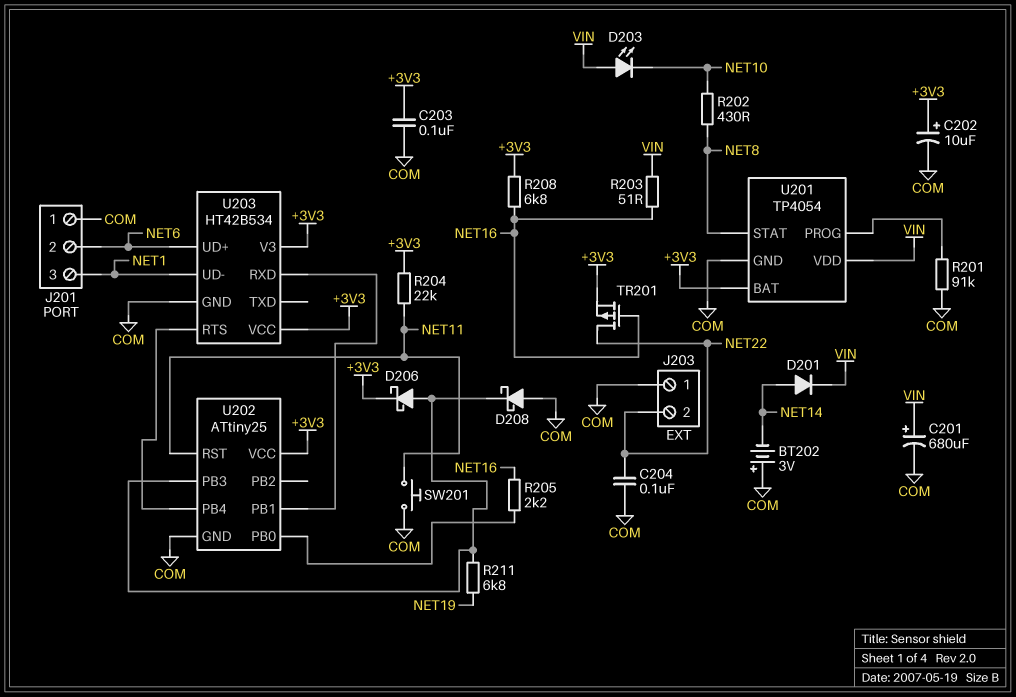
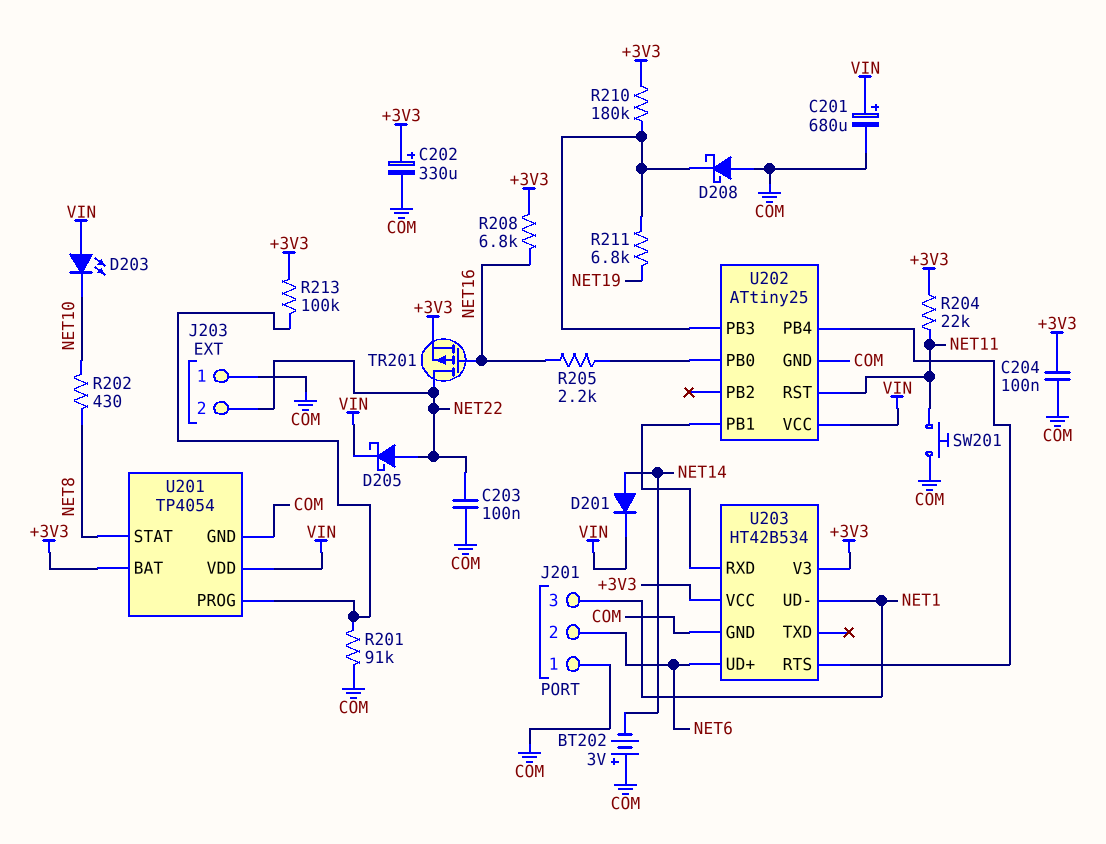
C202: 10uF (plus +3V3, minus COM) -> 330uF (plus +3V3, minus COM)
C203: 100nF (+3V3, COM) -> 100nF (COM, NET22)
C204: 100nF (COM, NET22) -> 100nF (+3V3, COM)
D205: none -> schottky (A NET22, K VIN)
D206: schottky (A U202/PB3, K +3V3) -> none
R203: 51 (NET16, VIN) -> none
R210: none -> 180k (+3V3, U202/PB3)
R213: none -> 100k (+3V3, U201/PROG)
U202 pin VCC: +3V3 -> VIN

